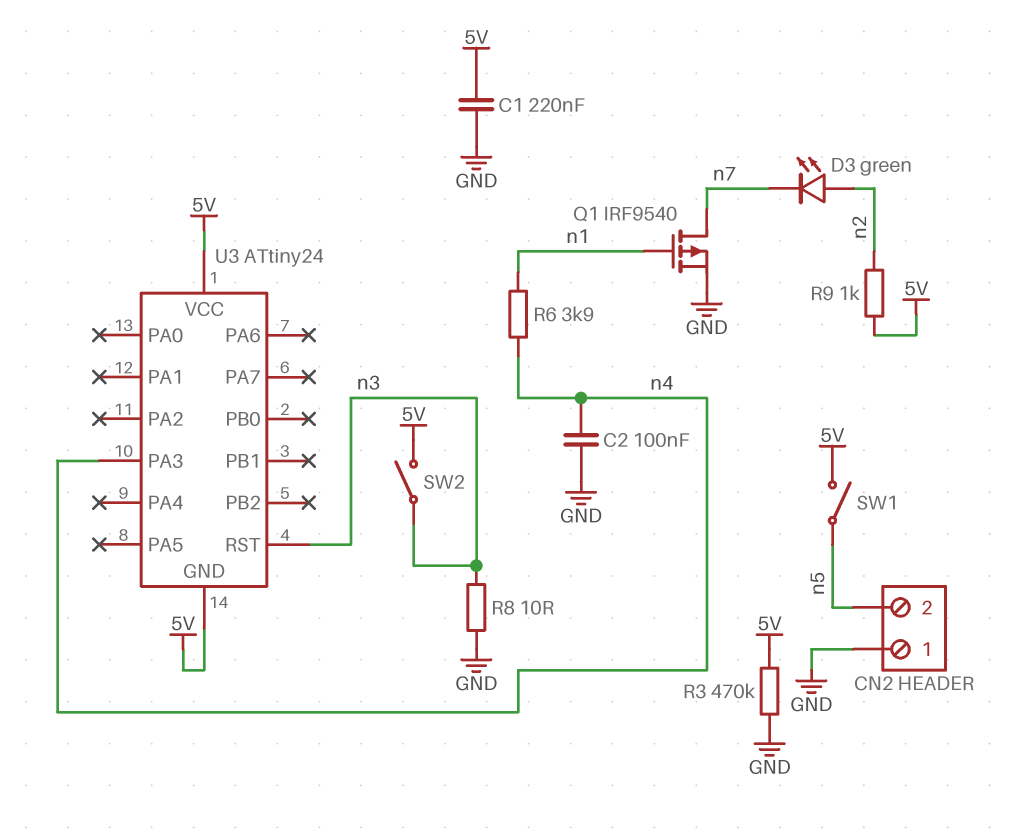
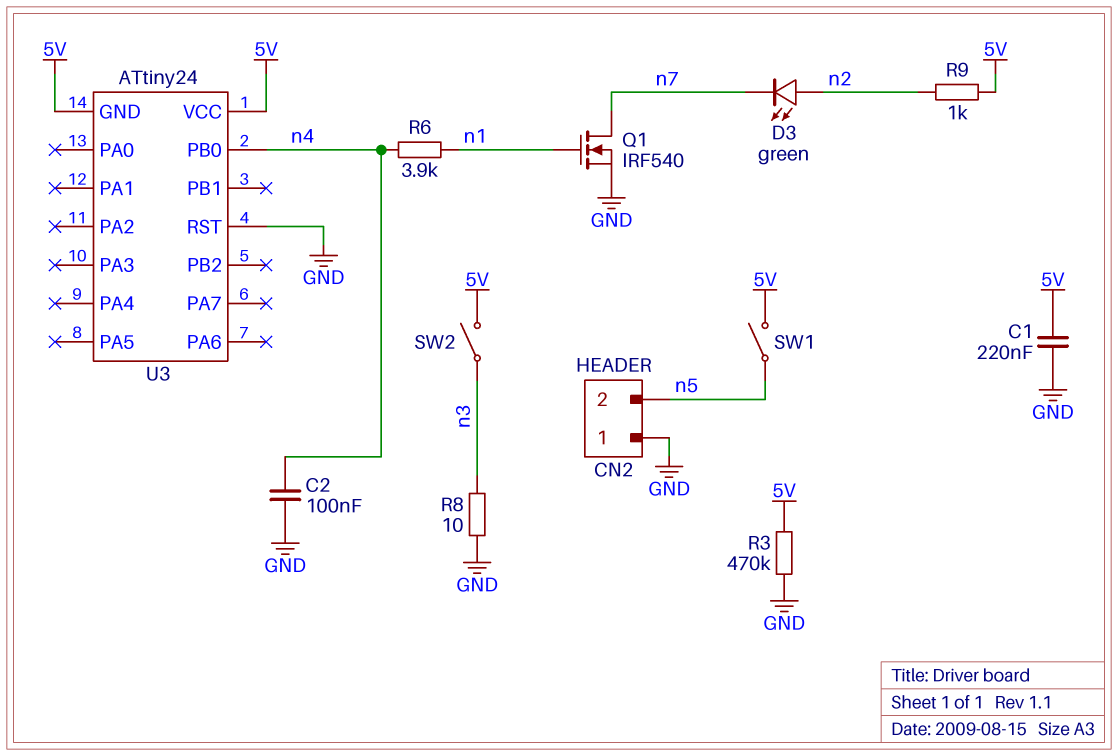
Q1: PMOS IRF9540 (G n1, D n7, S GND) -> NMOS IRF540 (G n1, D n7, S GND)
U3 pin PA3: n4 -> none
U3 pin PB0: none -> n4
U3 pin RST: n3 -> GND

